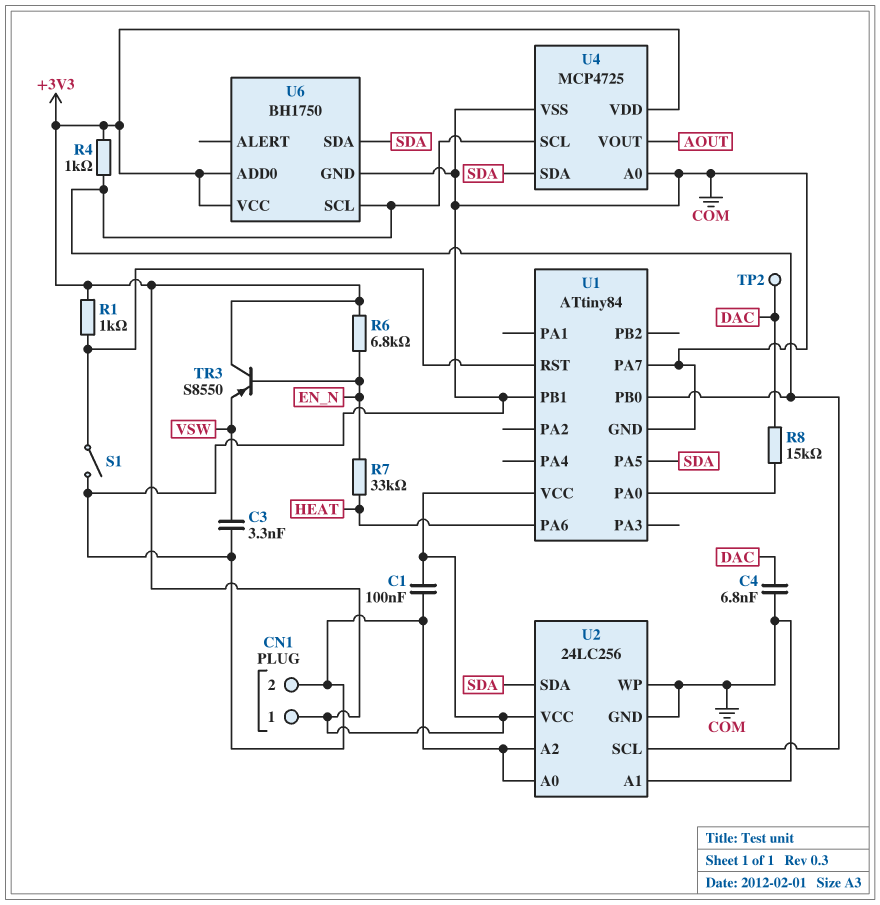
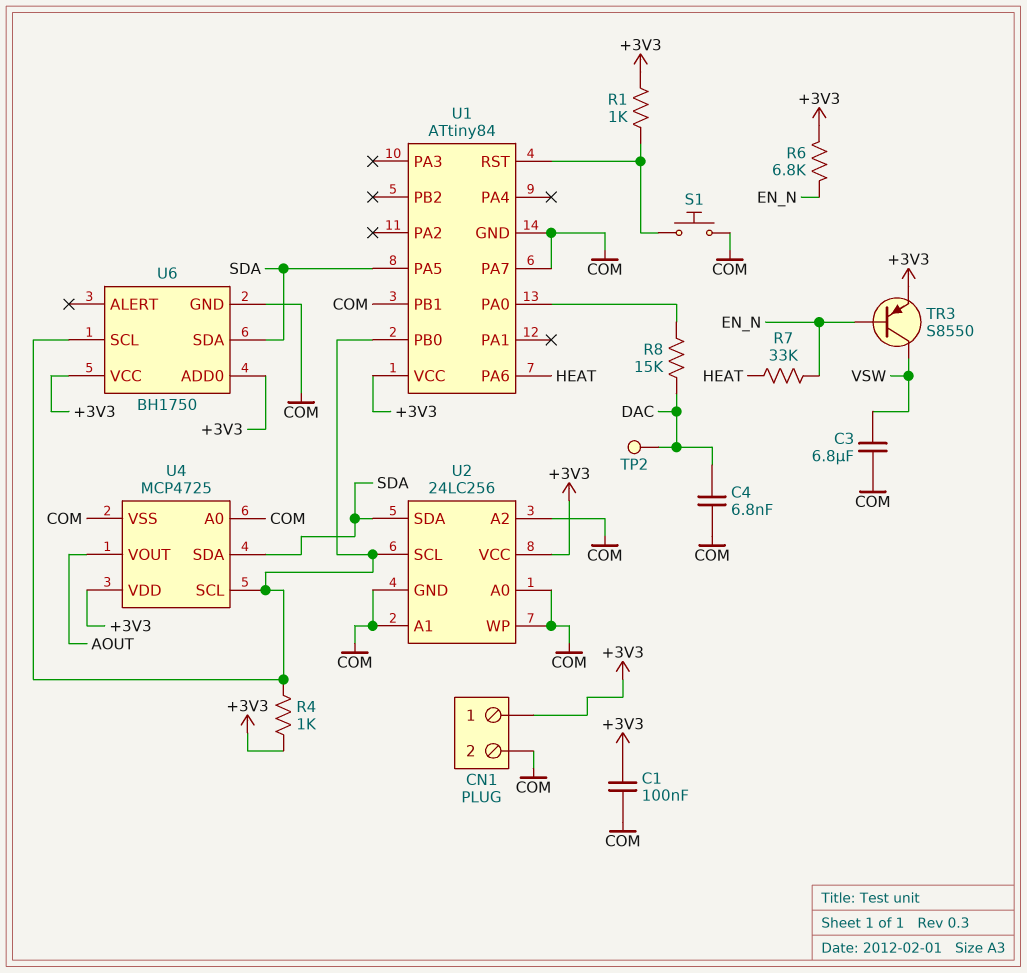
C3: 3.3nF (COM, VSW) -> 6.8uF (COM, VSW)
S1: switch (COM, U1/RST) -> button (COM, U1/RST)
TR3: PNP S8550 (B EN_N, C +3V3, E VSW) -> PNP S8550 (B EN_N, C VSW, E +3V3)

